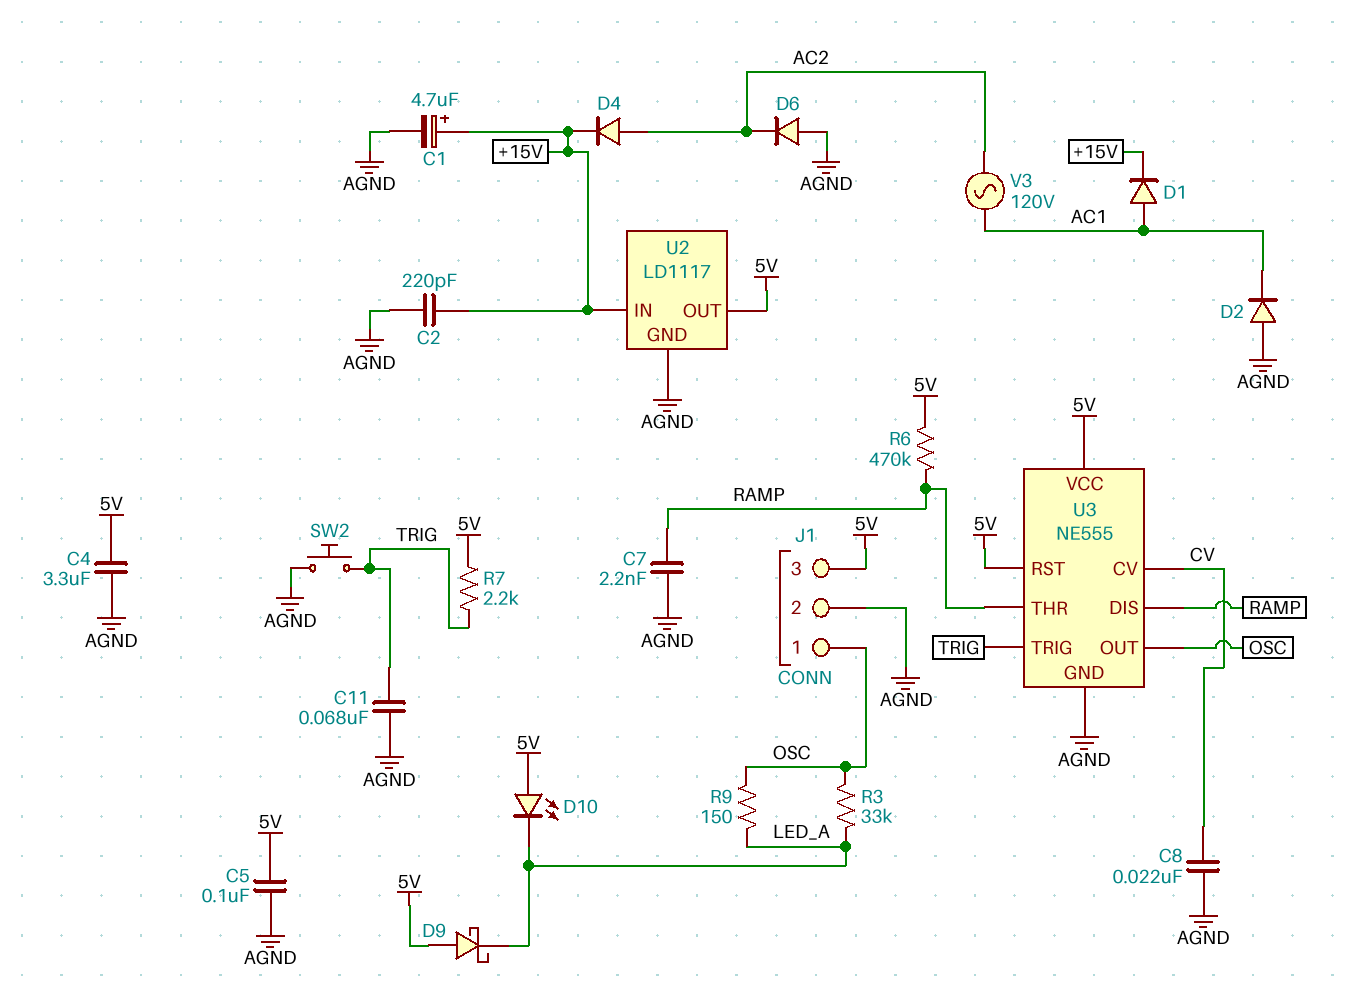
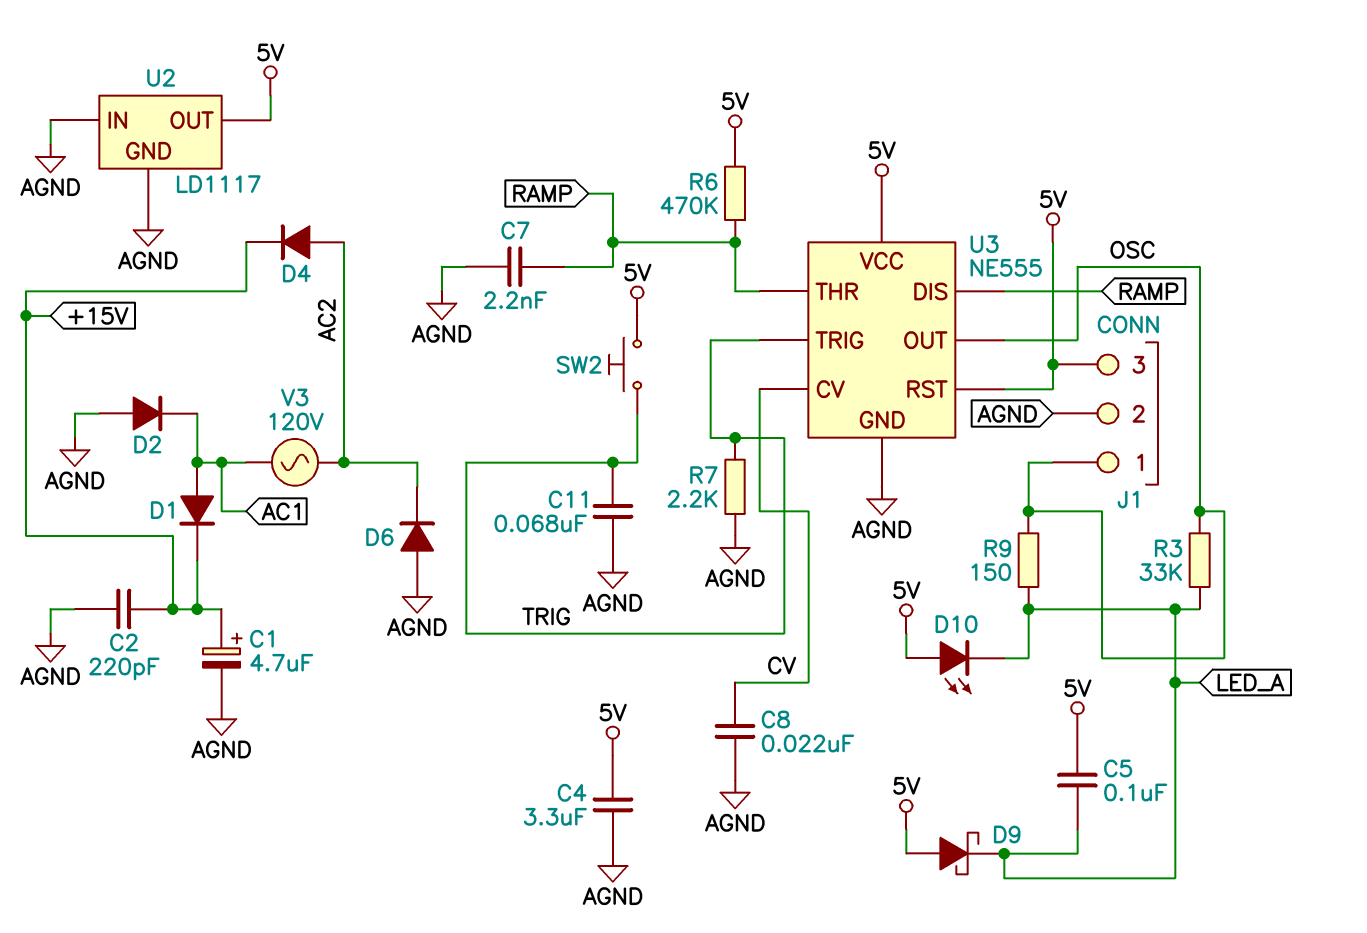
C5: 100nF (5V, AGND) -> 100nF (5V, LED_A)
R7: 2.2k (5V, TRIG) -> 2.2k (AGND, TRIG)
SW2: button (AGND, TRIG) -> button (5V, TRIG)
U2 pin IN: +15V -> AGND

